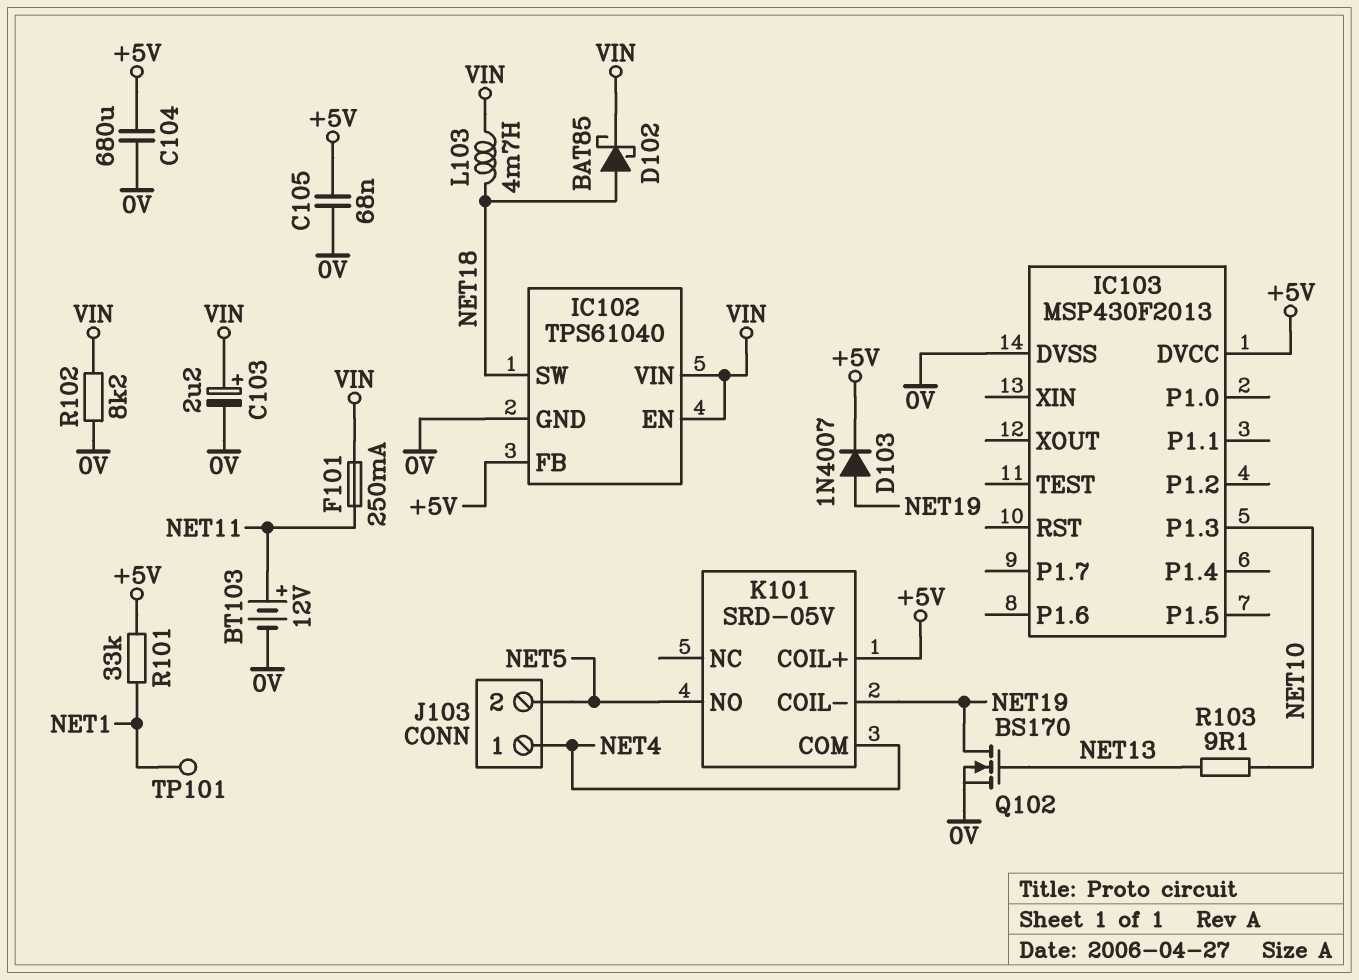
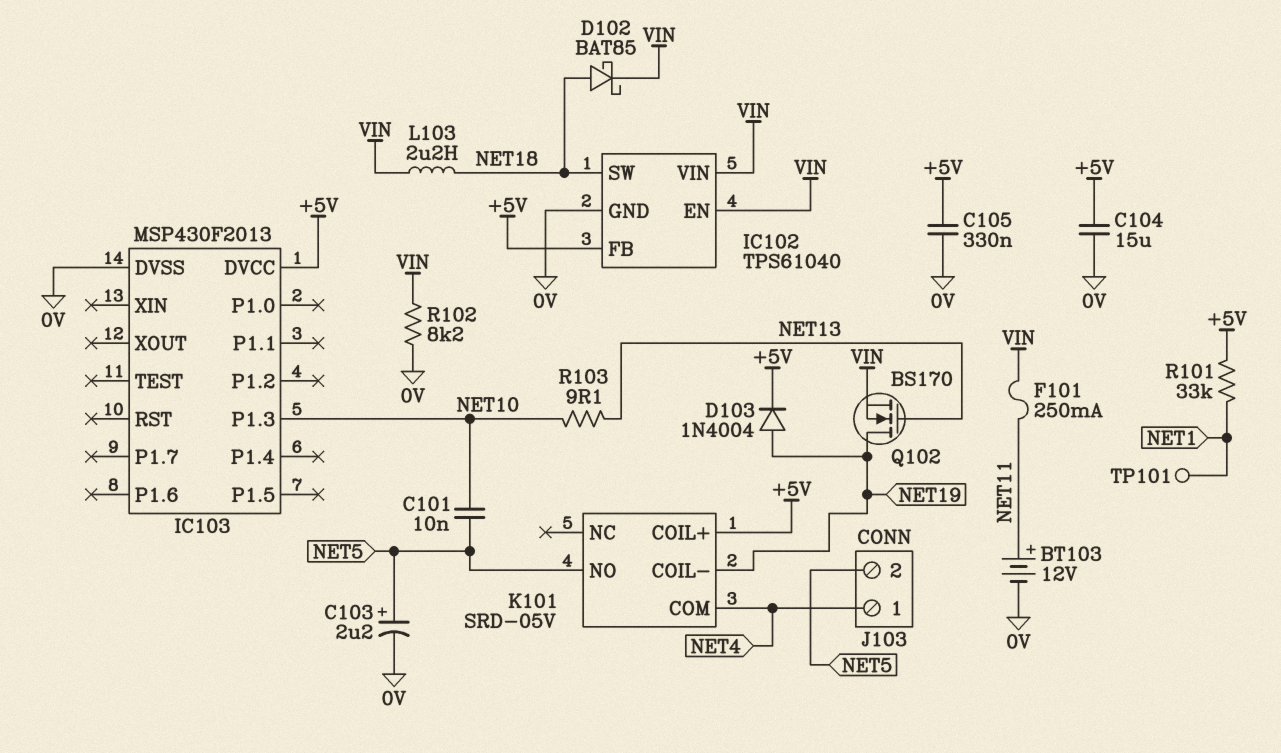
C101: none -> 10nF (NET5, NET10)
C103: 2.2uF (plus VIN, minus 0V) -> 2.2uF (plus NET5, minus 0V)
C104: 680uF (+5V, 0V) -> 15uF (+5V, 0V)
C105: 68nF (+5V, 0V) -> 330nF (+5V, 0V)
D103: diode 1N4007 (A NET19, K +5V) -> diode 1N4004 (A NET19, K +5V)
L103: 4.7mH (NET18, VIN) -> 2.2uH (NET18, VIN)
Q102: NMOS BS170 (G NET13, D NET19, S 0V) -> NMOS BS170 (G NET13, D NET19, S VIN)

